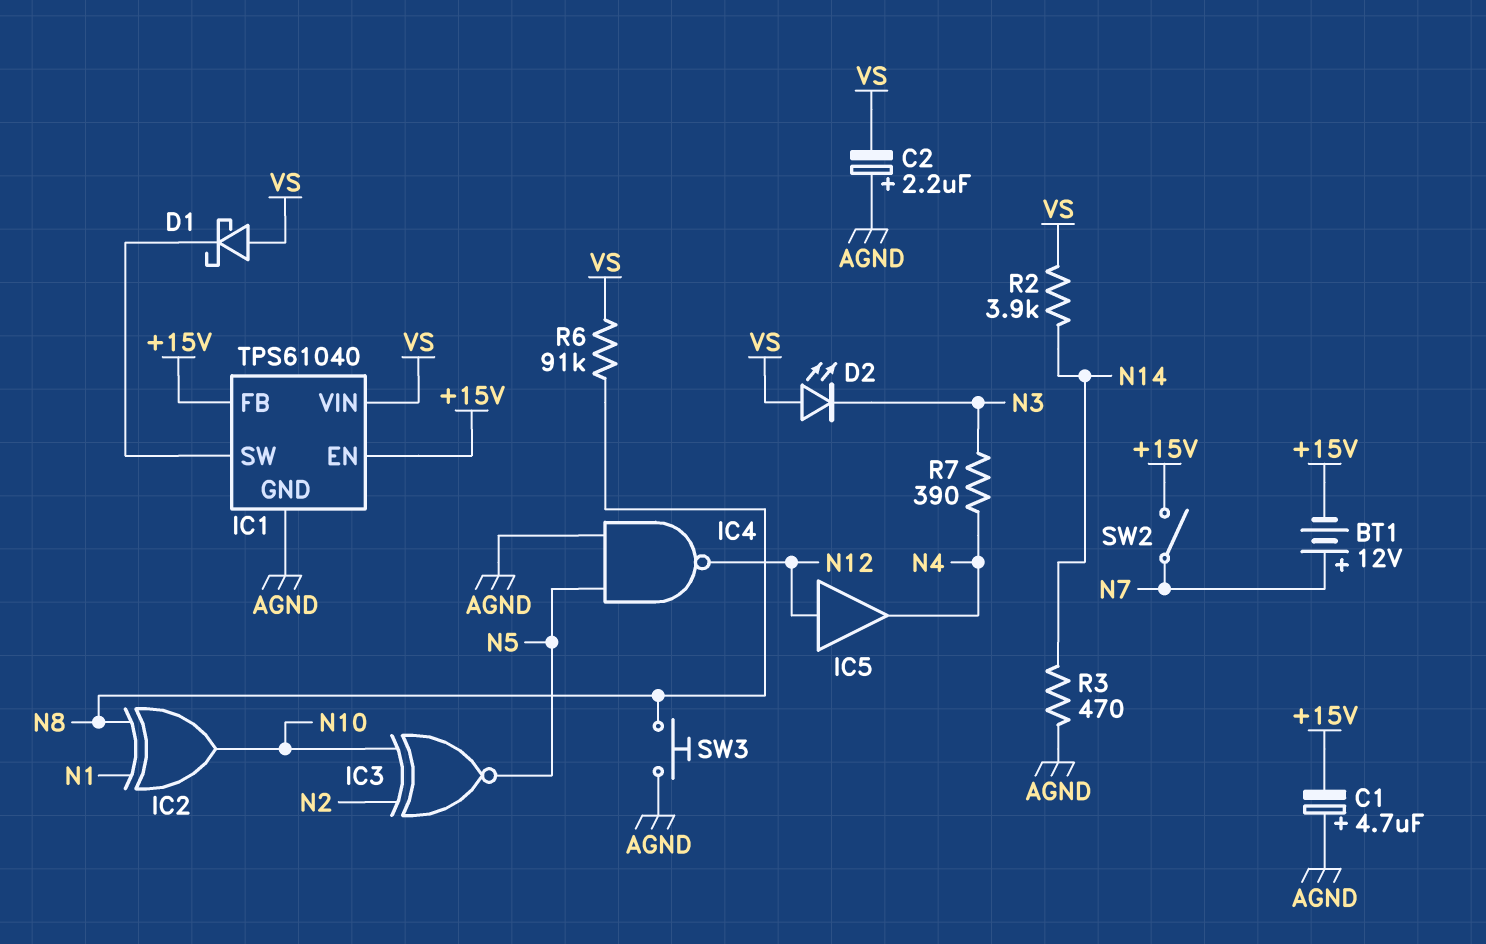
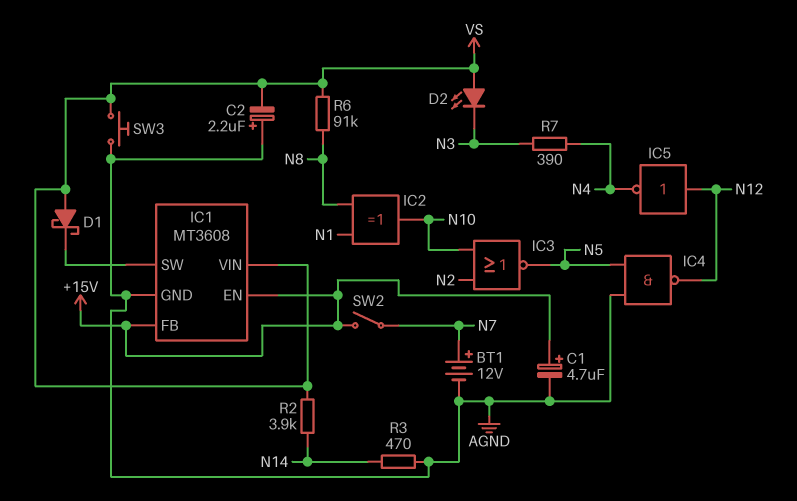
BT1: 12V (plus N7, minus +15V) -> 12V (plus N7, minus AGND)
C1: 4.7uF (plus AGND, minus +15V) -> 4.7uF (plus +15V, minus AGND)
IC1: TPS61040 -> MT3608
IC3: XNOR (in N2, in N10, out N5) -> NOR (in N2, in N10, out N5)
IC5: buffer (in N12, out N4) -> NOT (in N12, out N4)
SW3: button (AGND, N8) -> button (AGND, VS)

